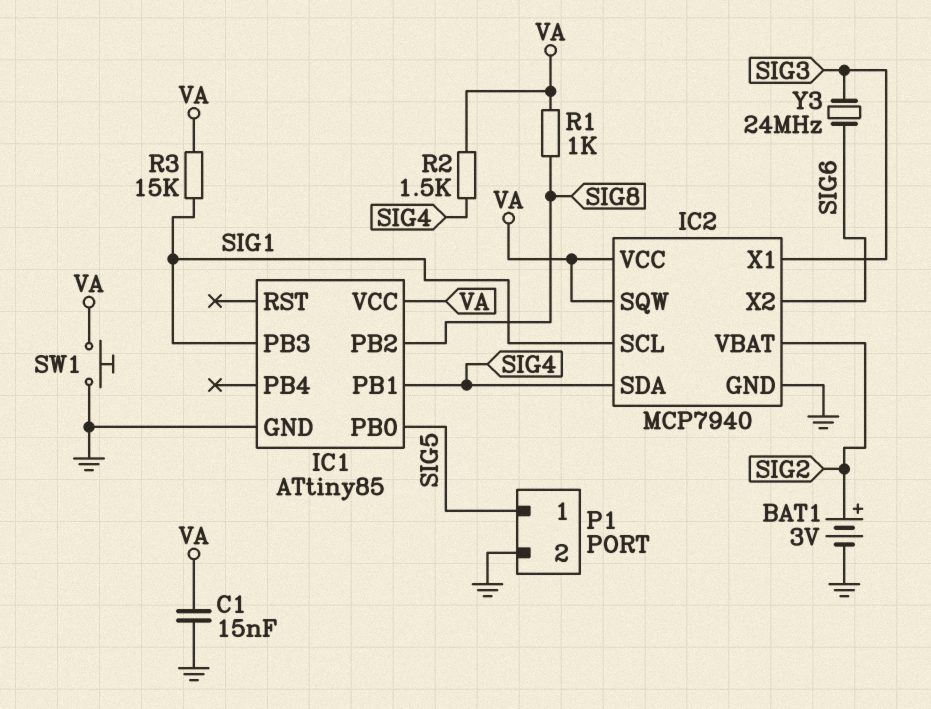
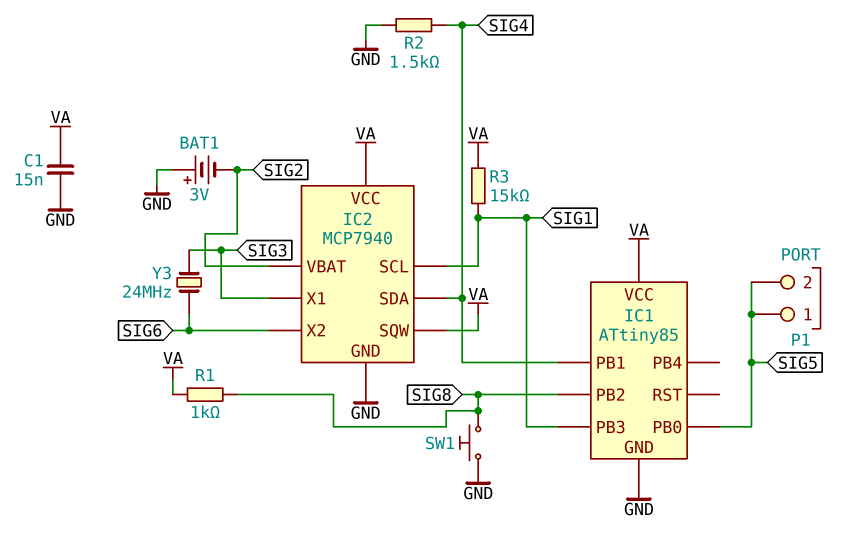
BAT1: 3V (plus SIG2, minus GND) -> 3V (plus GND, minus SIG2)
P1 pin 2: GND -> SIG5
R2: 1.5k (SIG4, VA) -> 1.5k (GND, SIG4)
SW1: button (GND, VA) -> button (GND, SIG8)

